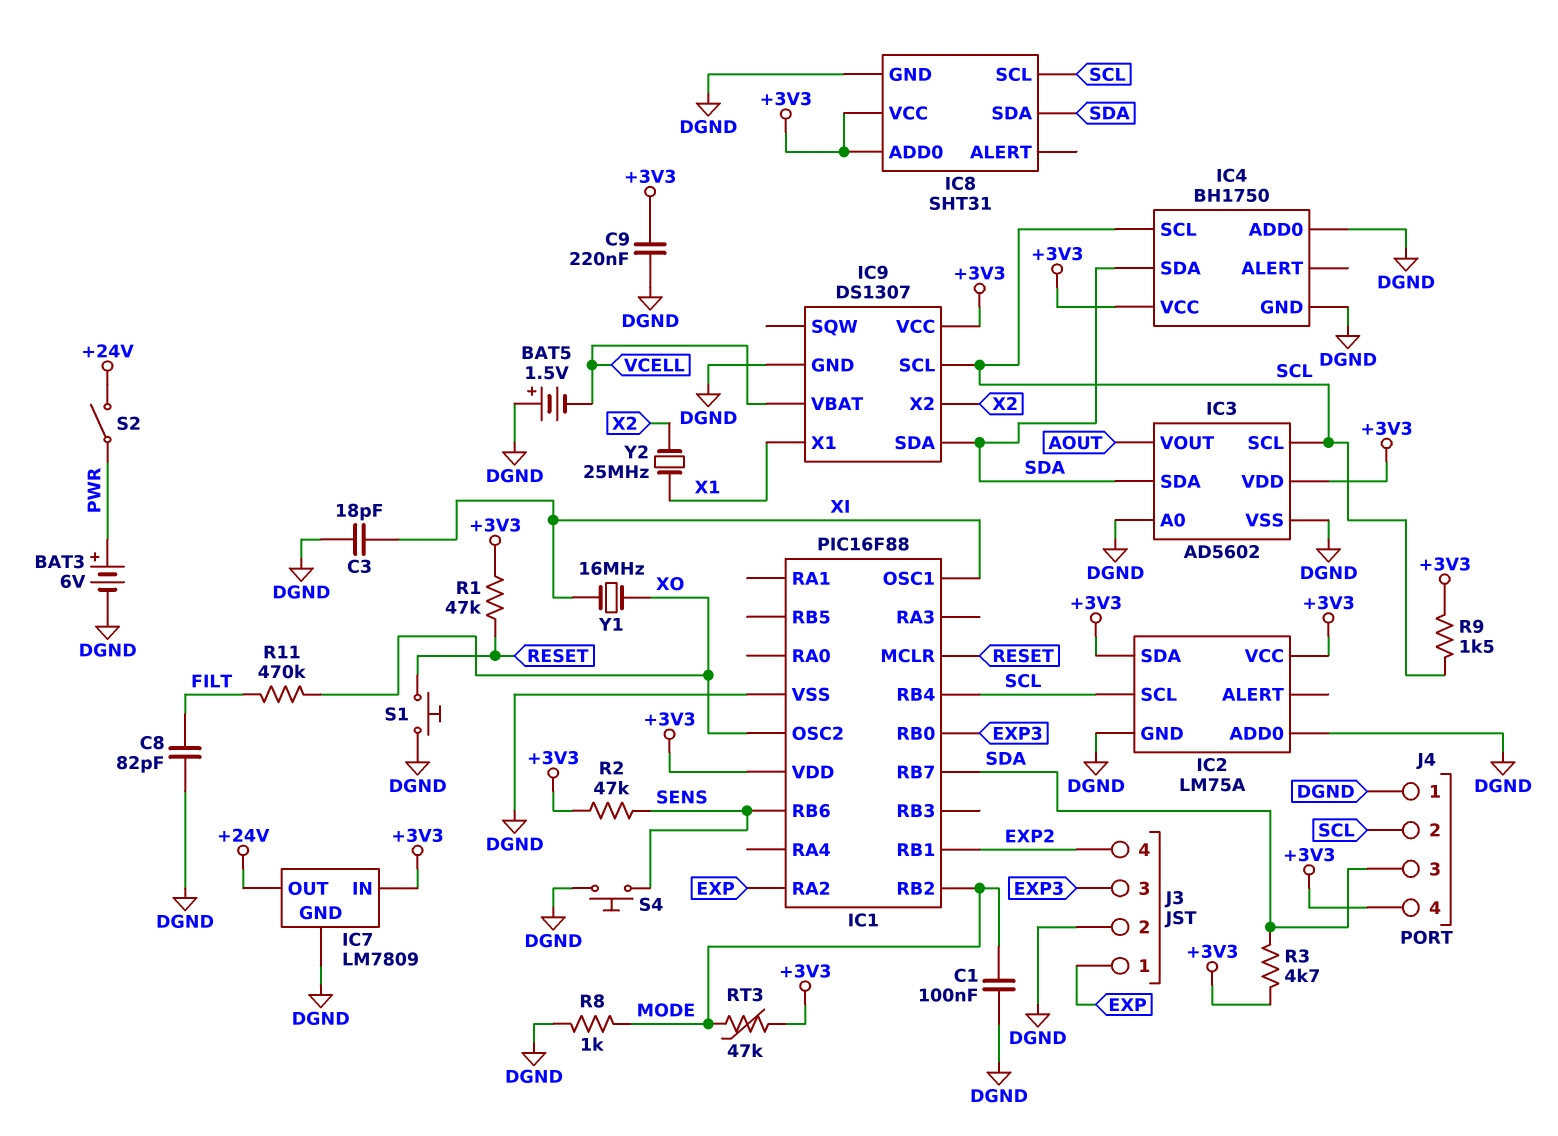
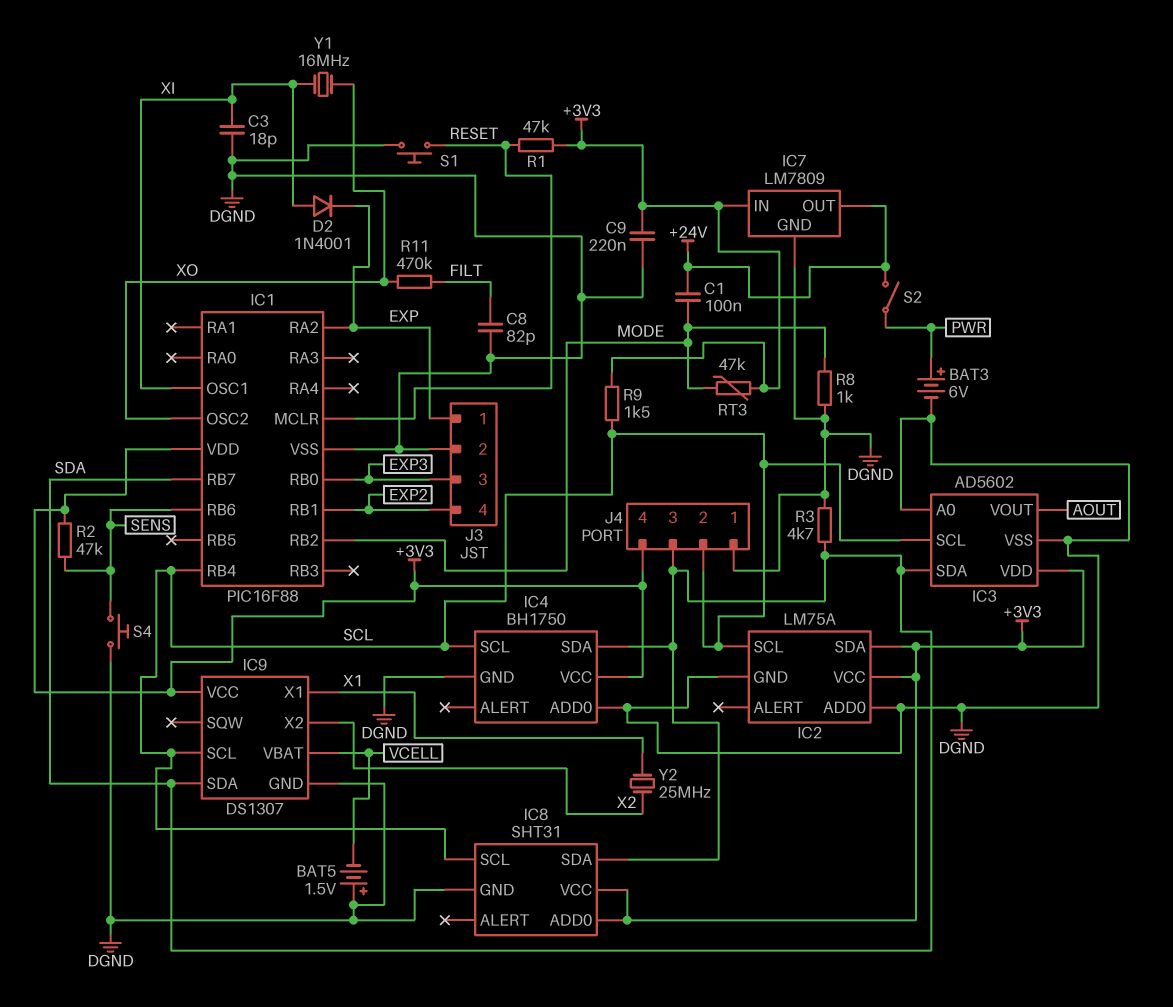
C1: 100nF (DGND, MODE) -> 100nF (+24V, MODE)
D2: none -> diode 1N4001 (A XI, K EXP)
R3: 4.7k (+3V3, SDA) -> 4.7k (DGND, SDA)

